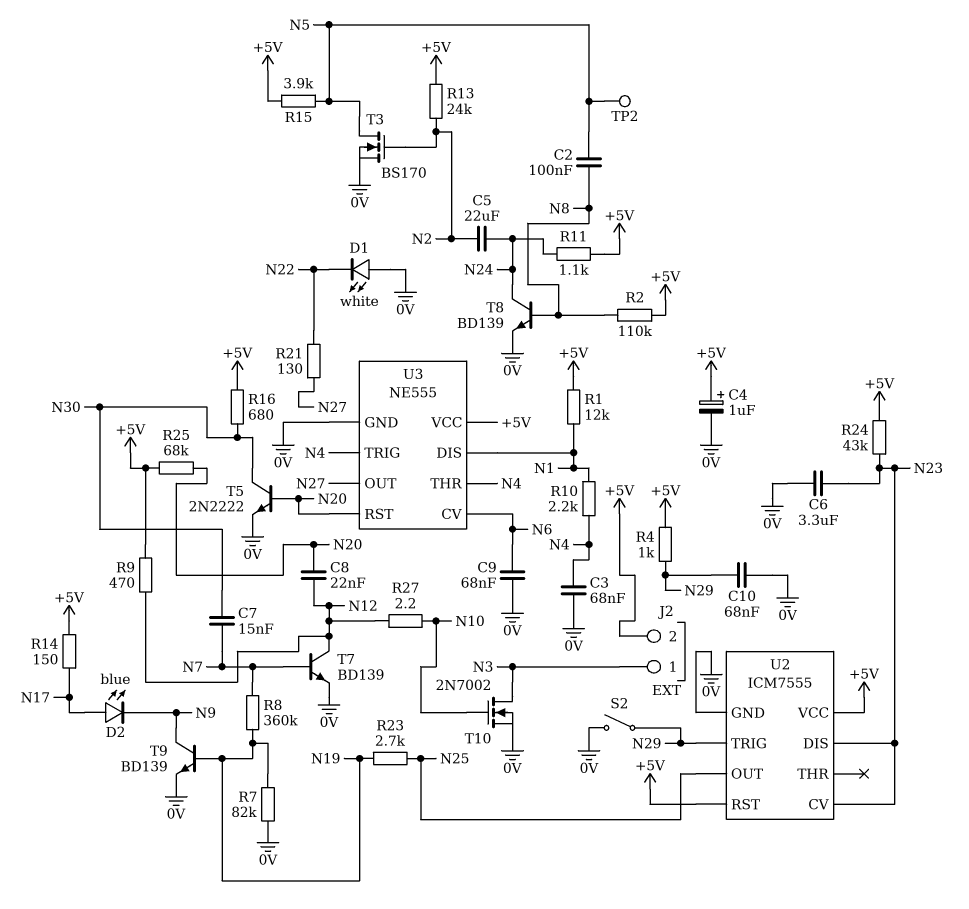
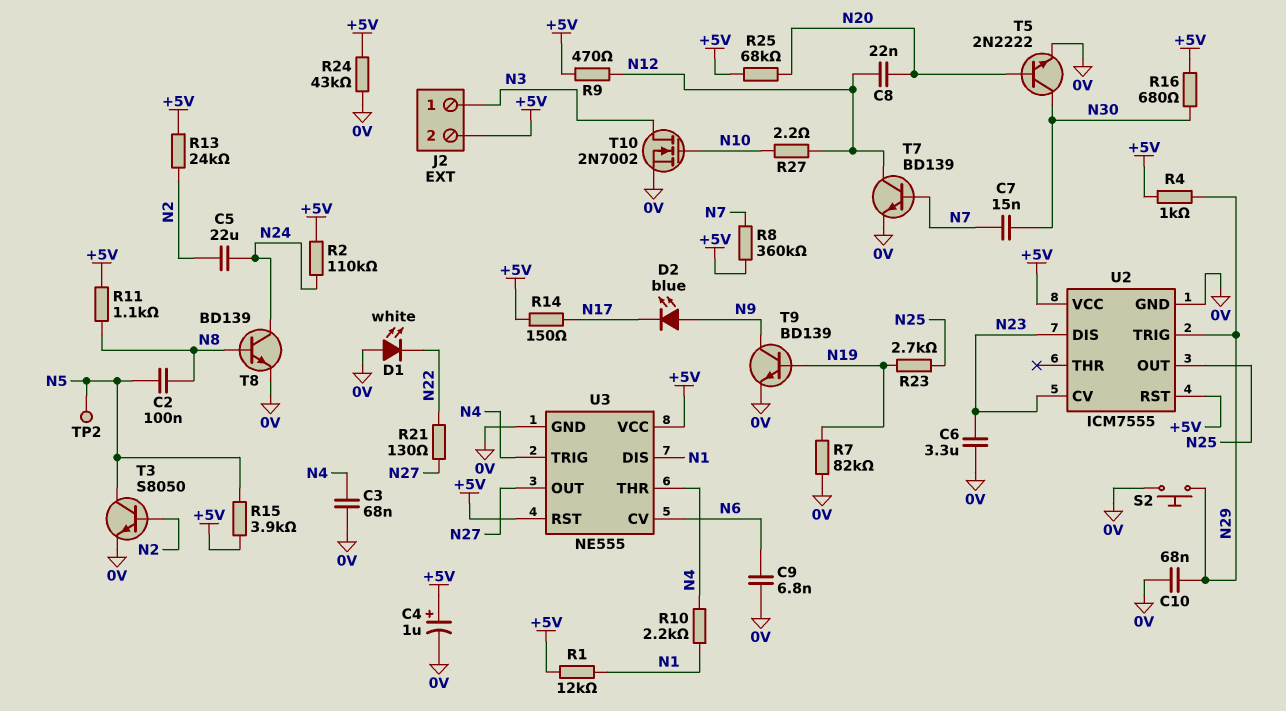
C9: 68nF (0V, N6) -> 6.8nF (0V, N6)
D2: LED blue (A N17, K N9) -> LED blue (A N9, K N17)
R2: 110k (+5V, N8) -> 110k (+5V, N24)
R8: 360k (N7, N19) -> 360k (+5V, N7)
R11: 1.1k (+5V, N24) -> 1.1k (+5V, N8)
R24: 43k (+5V, N23) -> 43k (+5V, 0V)
S2: switch (0V, N29) -> button (0V, N29)
T3: NMOS BS170 (G N2, D N5, S 0V) -> NPN S8050 (B N2, C N5, E 0V)
U3 pin RST: N20 -> +5V

